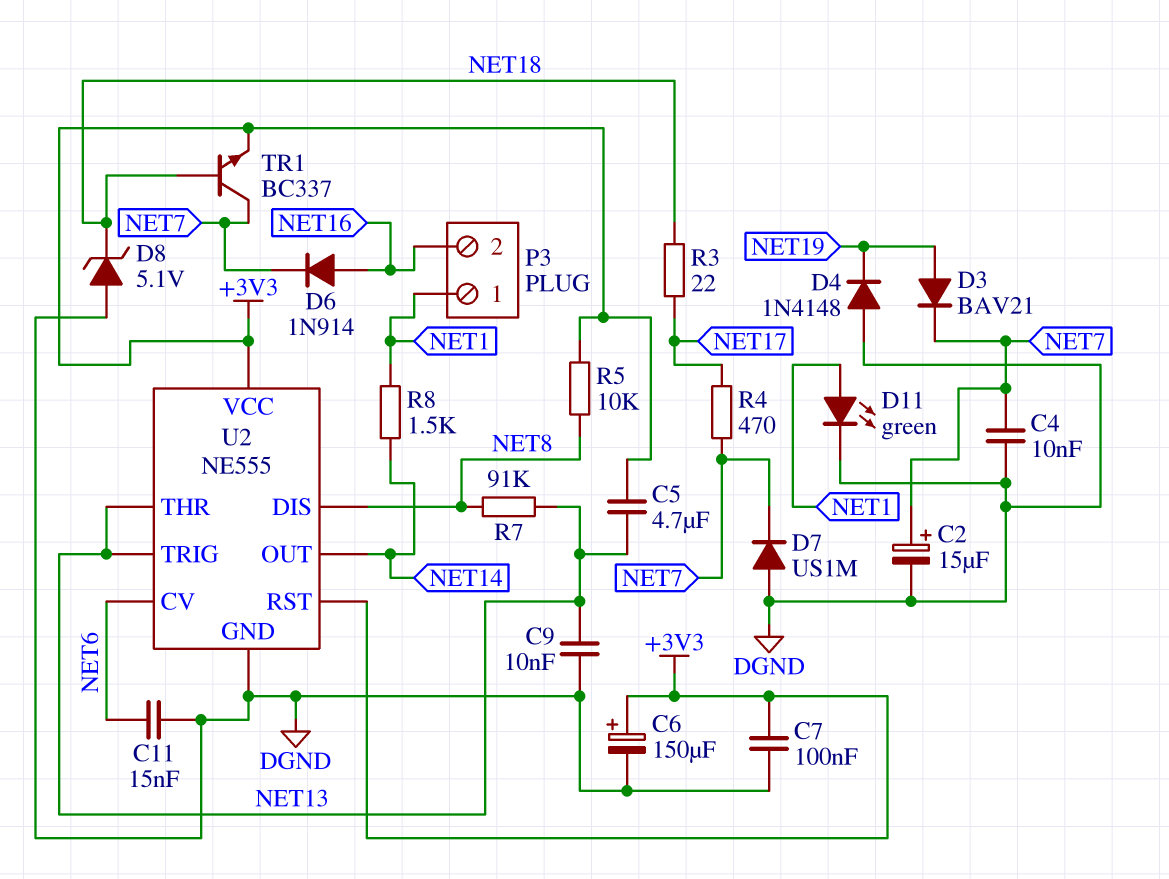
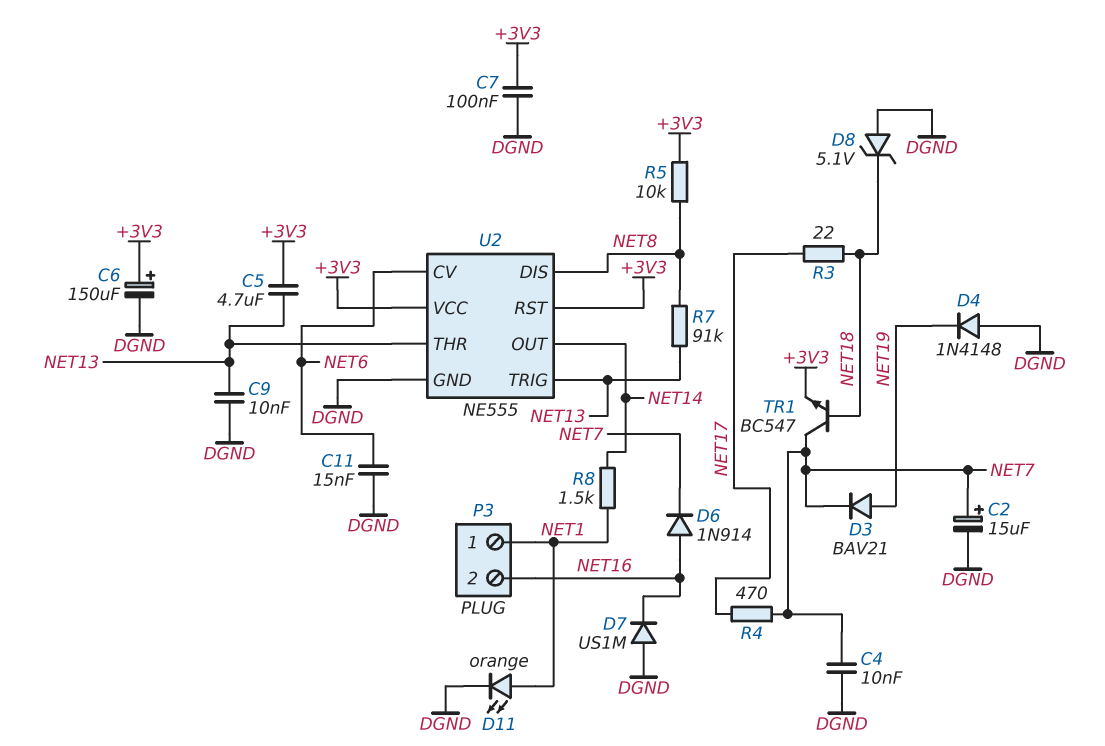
D7: diode US1M (A DGND, K NET7) -> diode US1M (A DGND, K NET16)
D11: LED green (A NET1, K DGND) -> LED orange (A NET1, K DGND)
TR1: NPN BC337 (B NET18, C NET7, E +3V3) -> NPN BC547 (B NET18, C NET7, E +3V3)

